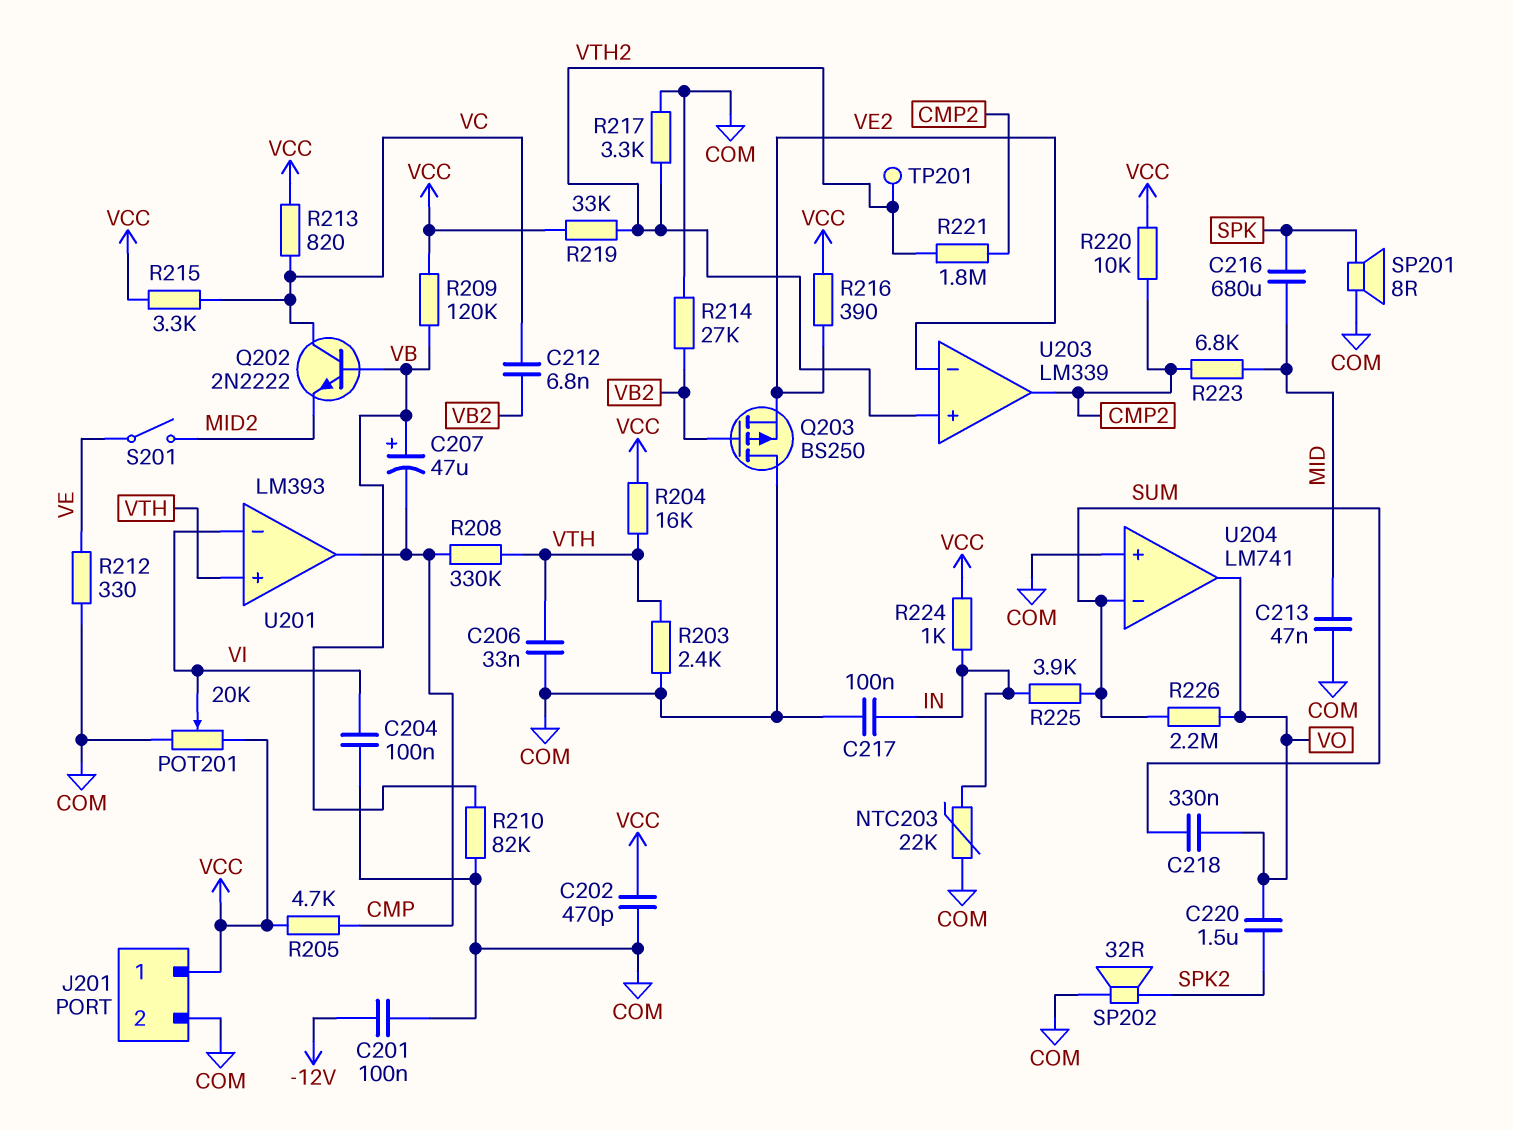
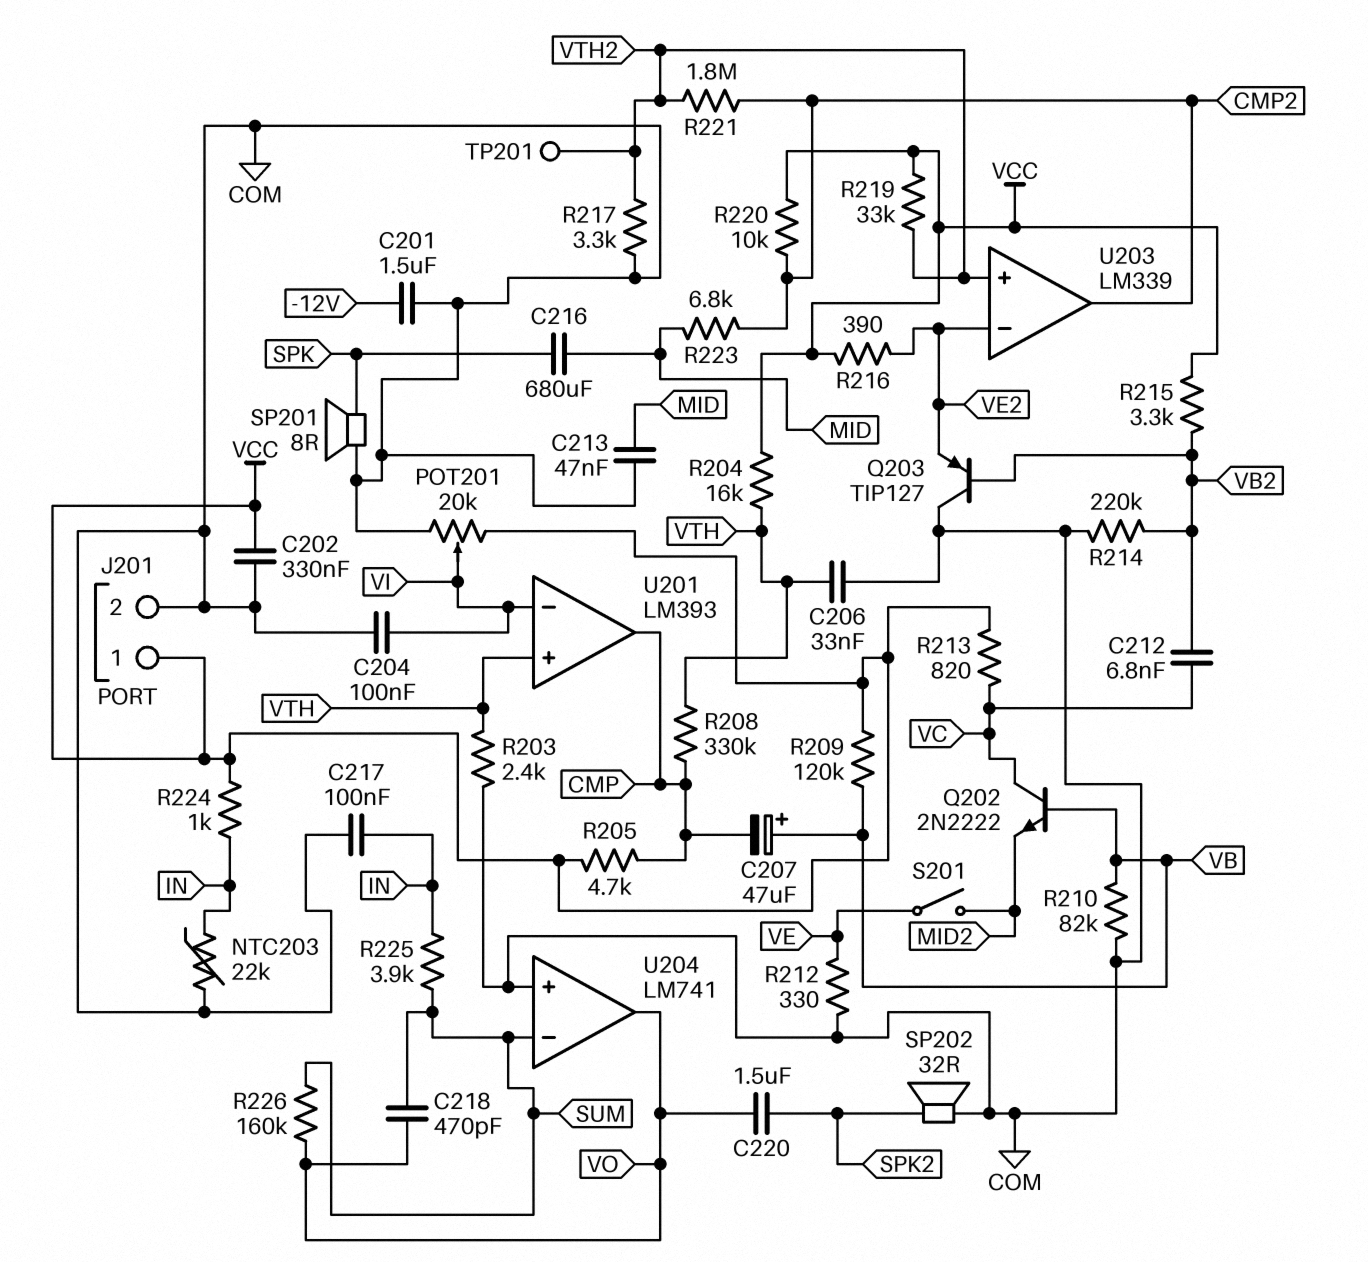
C201: 100nF (-12V, COM) -> 1.5uF (-12V, COM)
C202: 470pF (COM, VCC) -> 330nF (COM, VCC)
C218: 330nF (SUM, VO) -> 470pF (SUM, VO)
Q203: PMOS BS250 (G VB2, D COM, S VE2) -> PNP TIP127 (B VB2, C COM, E VE2)
R214: 27k (COM, VB2) -> 220k (COM, VB2)
R215: 3.3k (VC, VCC) -> 3.3k (VB2, VCC)
R226: 2.2M (SUM, VO) -> 160k (SUM, VO)

